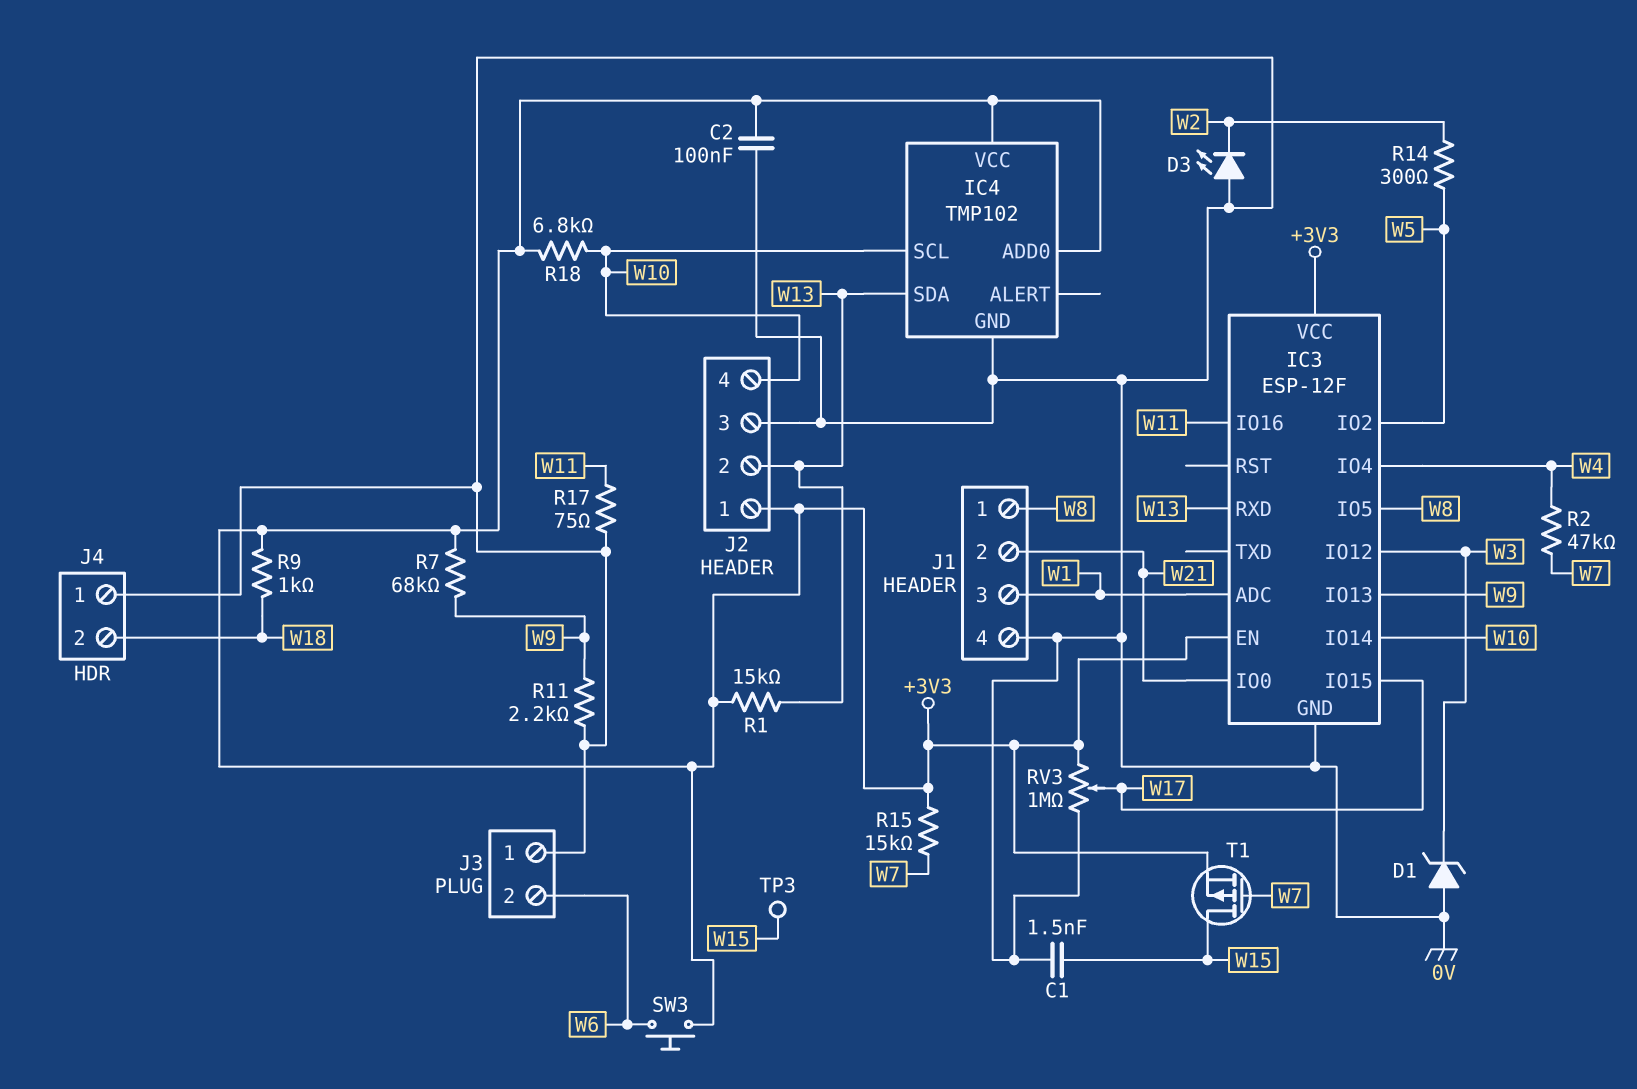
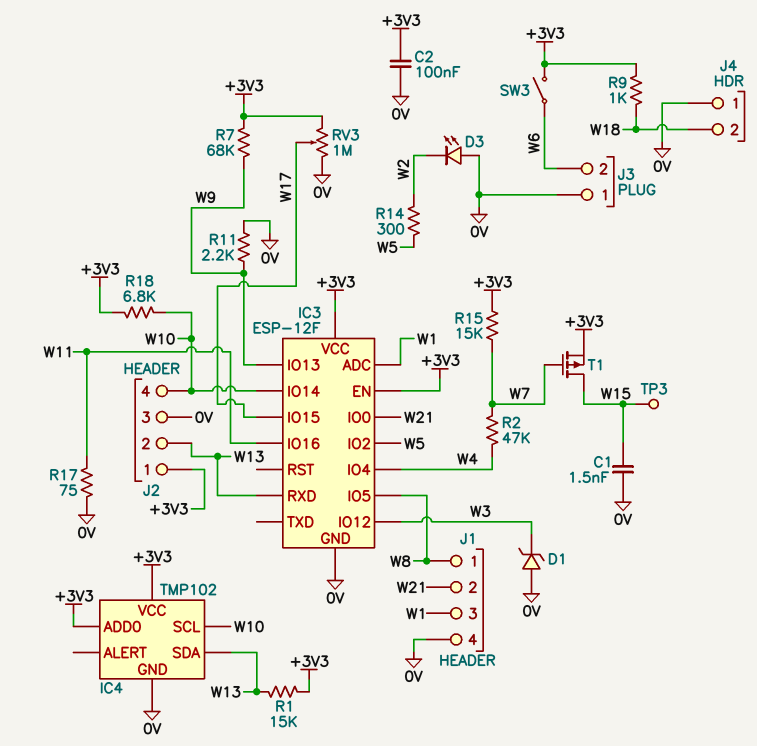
SW3: button (+3V3, W6) -> switch (+3V3, W6)

